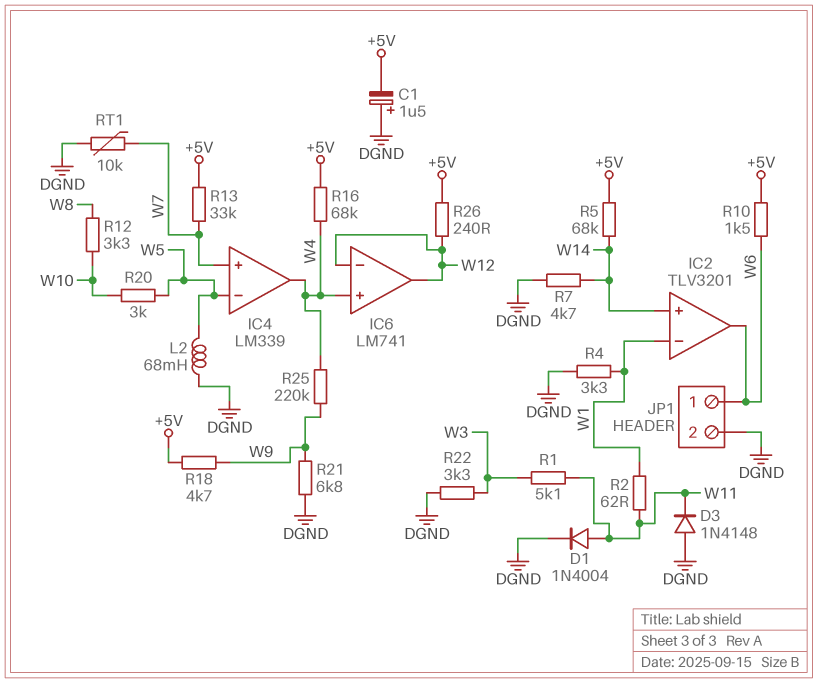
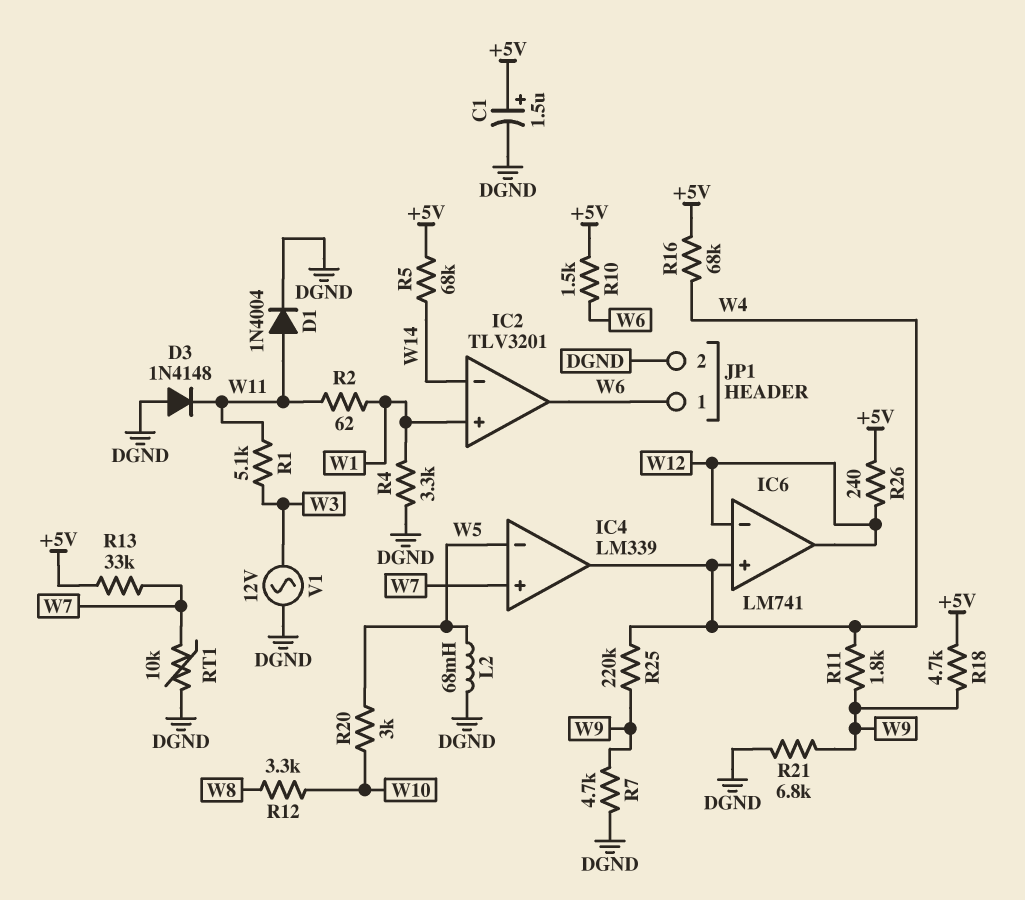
C1: 1.5uF (plus DGND, minus +5V) -> 1.5uF (plus +5V, minus DGND)
IC2 pin in+: W14 -> W1
IC2 pin in-: W1 -> W14
R7: 4.7k (DGND, W14) -> 4.7k (DGND, W9)
R11: none -> 1.8k (W4, W9)
R22: 3.3k (DGND, W3) -> none
V1: none -> AC 12V (DGND, W3)

